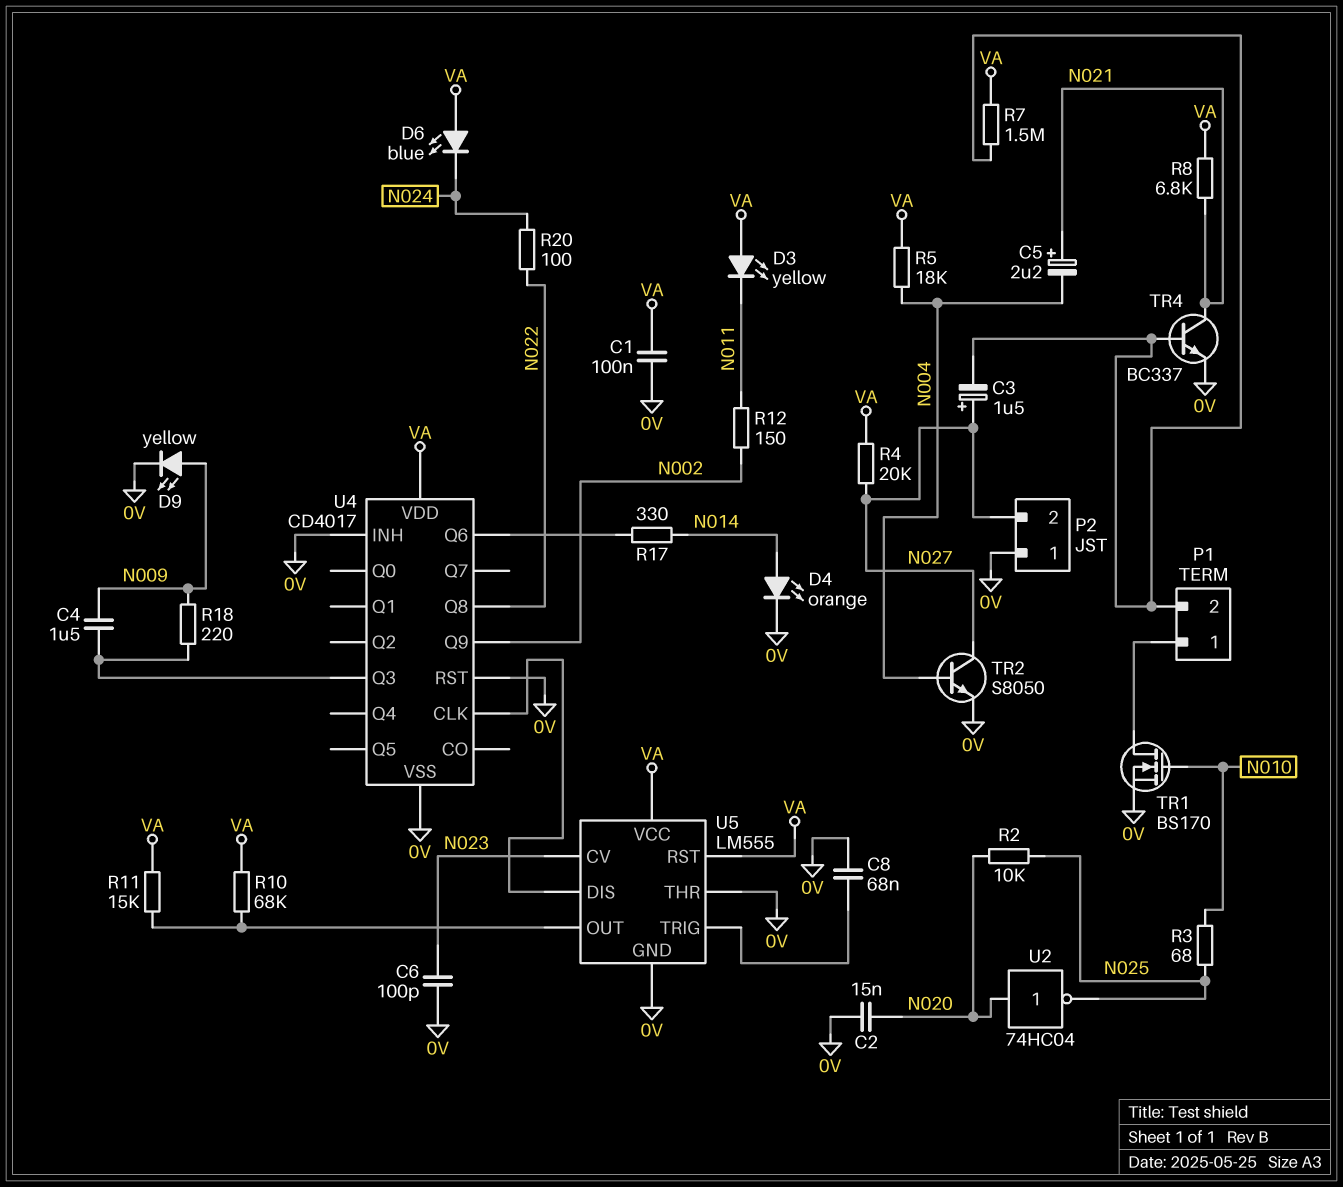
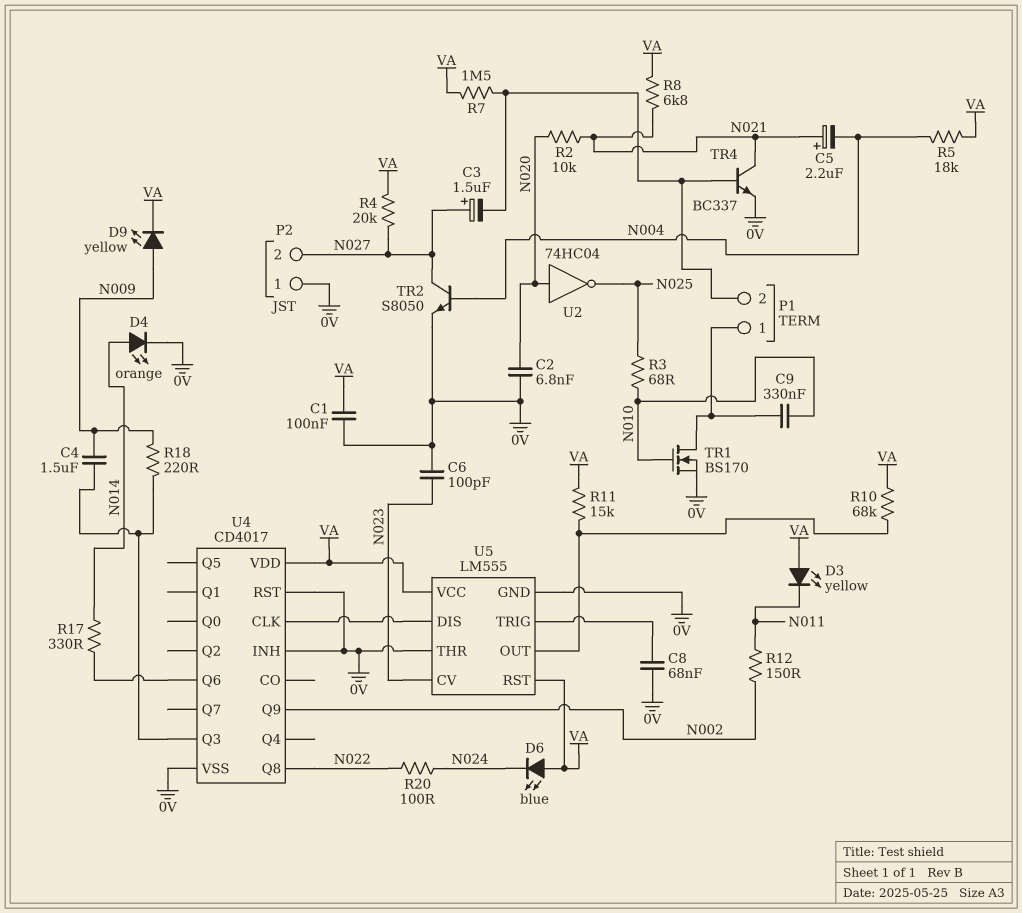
C2: 15nF (0V, N020) -> 6.8nF (0V, N020)
C9: none -> 330nF (N010, P1/1)
D9: LED yellow (A N009, K 0V) -> LED yellow (A N009, K VA)
R2: 10k (N020, N025) -> 10k (N020, N021)

